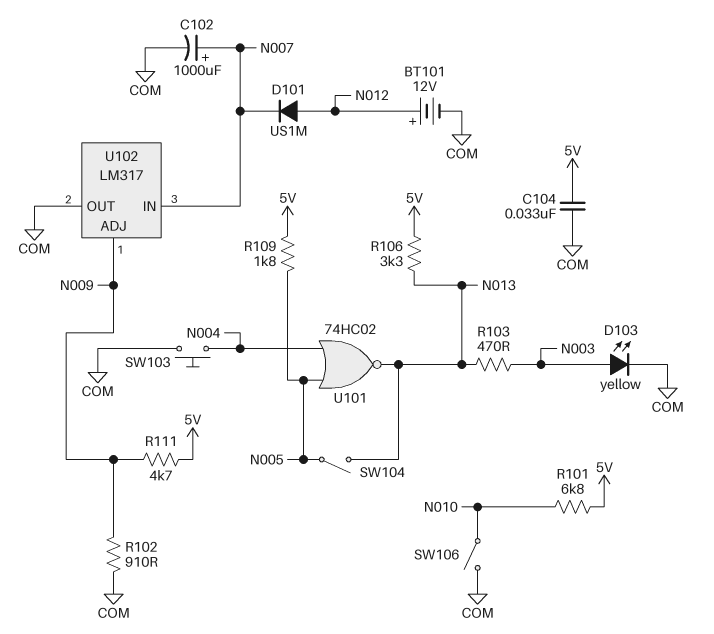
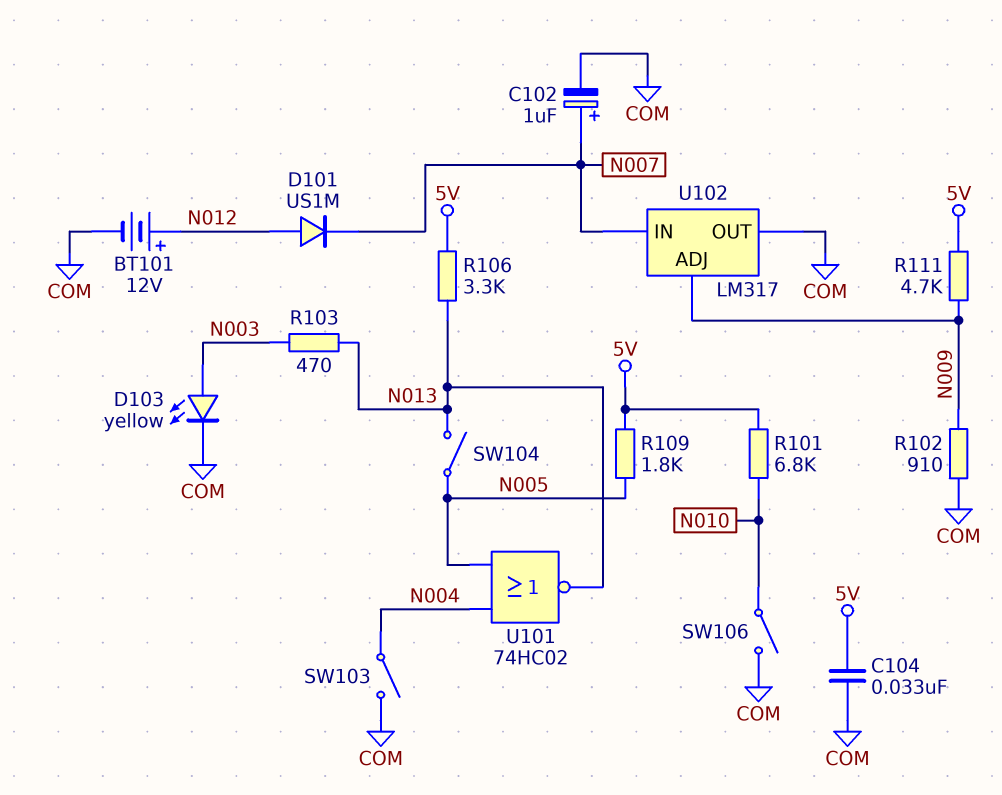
C102: 1000uF (plus N007, minus COM) -> 1uF (plus N007, minus COM)
SW103: button (COM, N004) -> switch (COM, N004)

